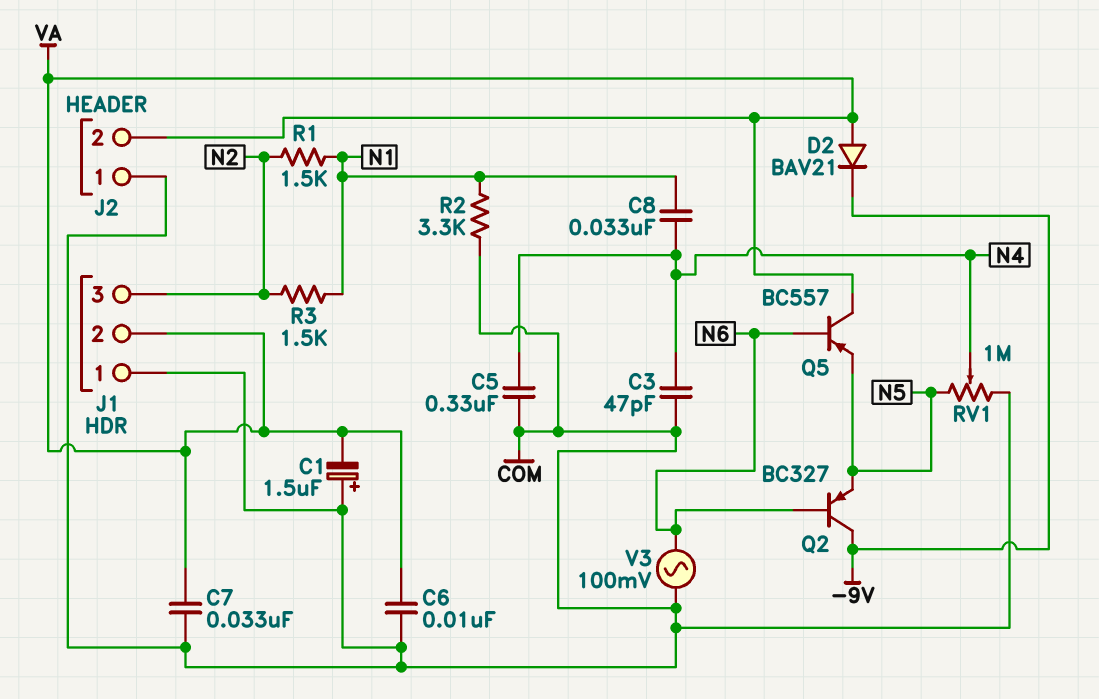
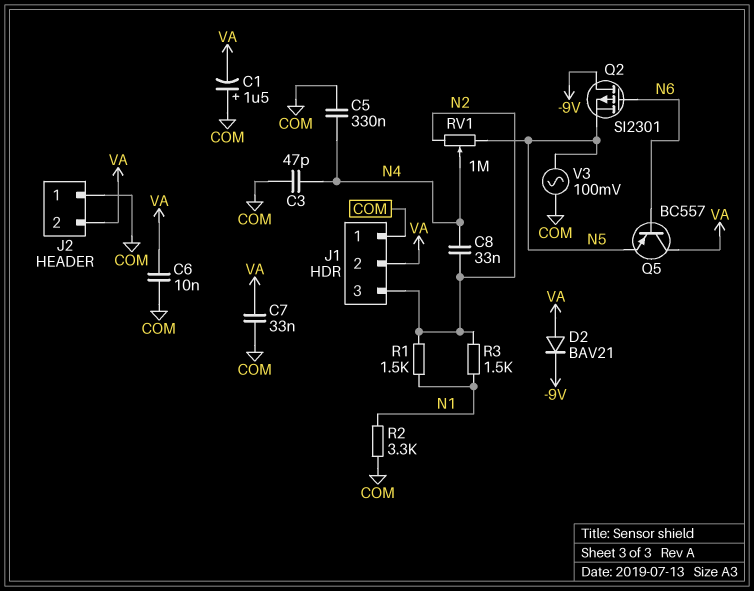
C8: 33nF (N1, N4) -> 33nF (N2, N4)
Q2: PNP BC327 (B N6, C -9V, E N5) -> PMOS SI2301 (G N6, D -9V, S N5)
RV1: 1M (COM, N5, wiper N4) -> 1M (N2, N5, wiper N4)
V3: AC 100mV (COM, N6) -> AC 100mV (COM, N5)

